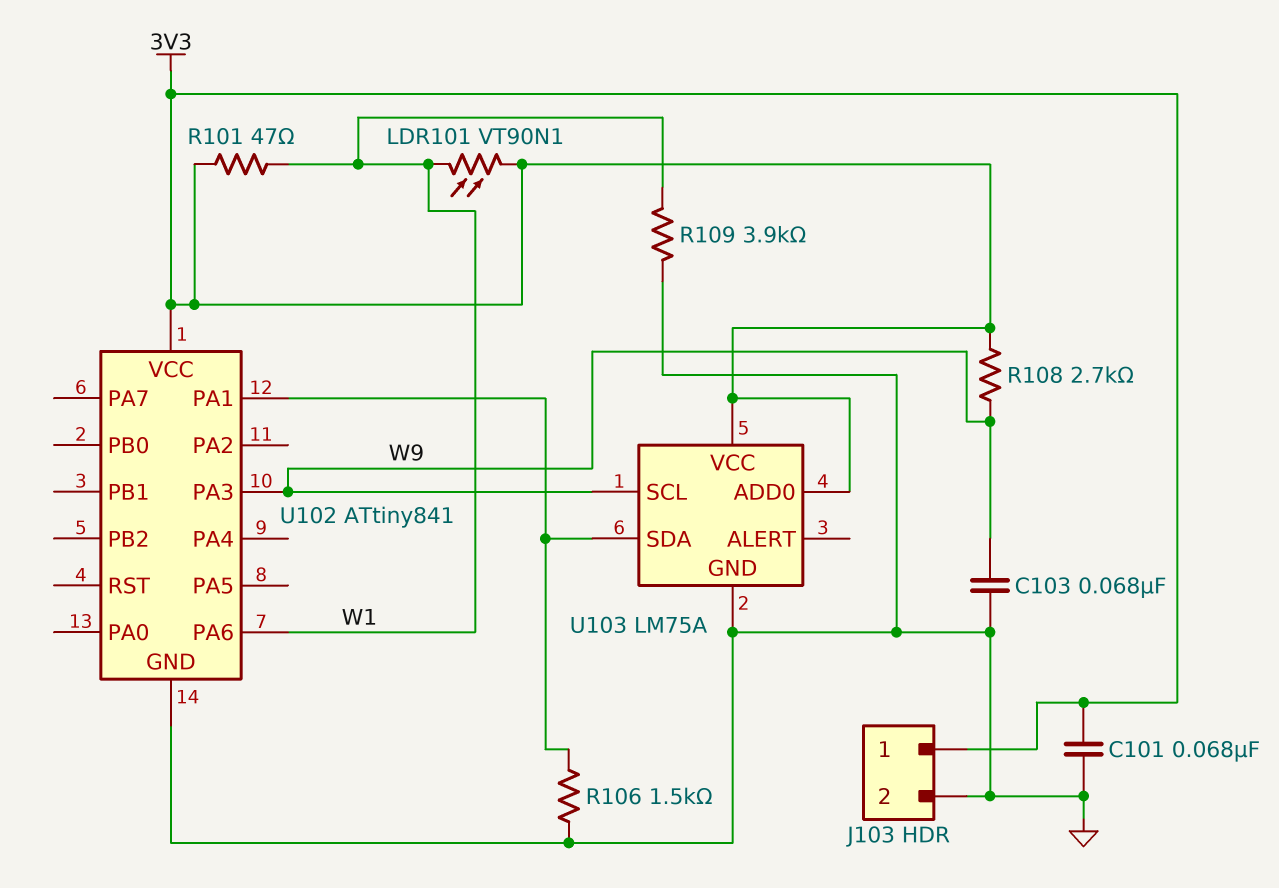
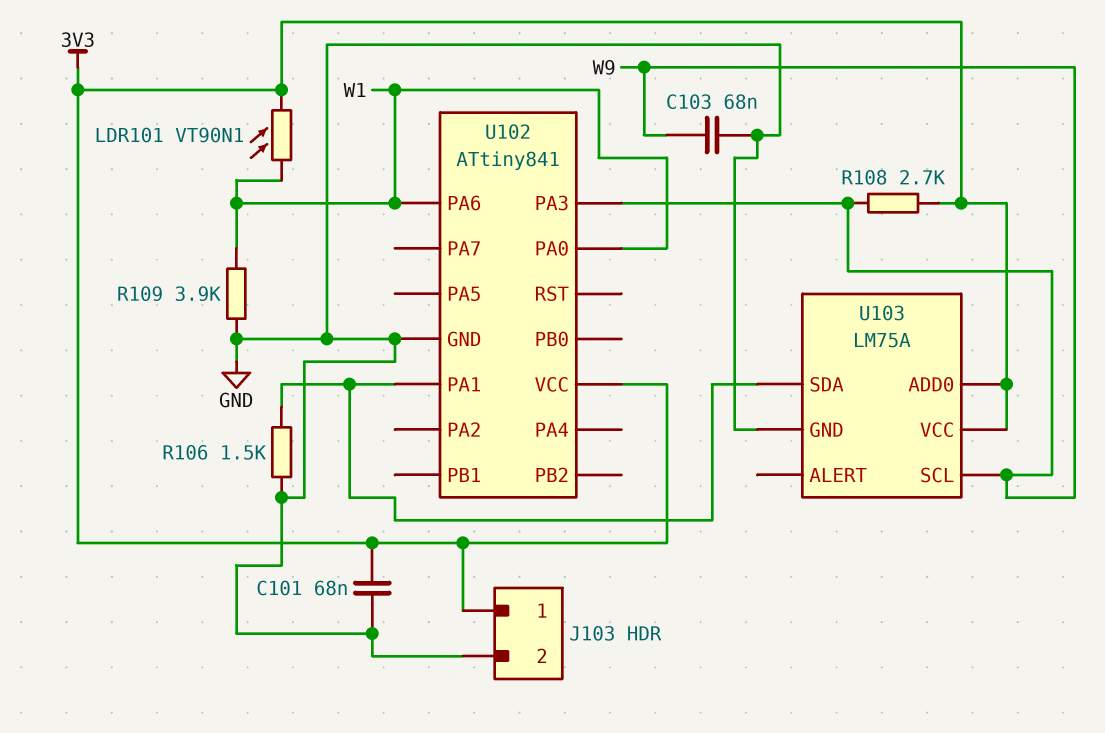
R101: 47 (3V3, W1) -> none
U102 pin PA0: none -> W1

